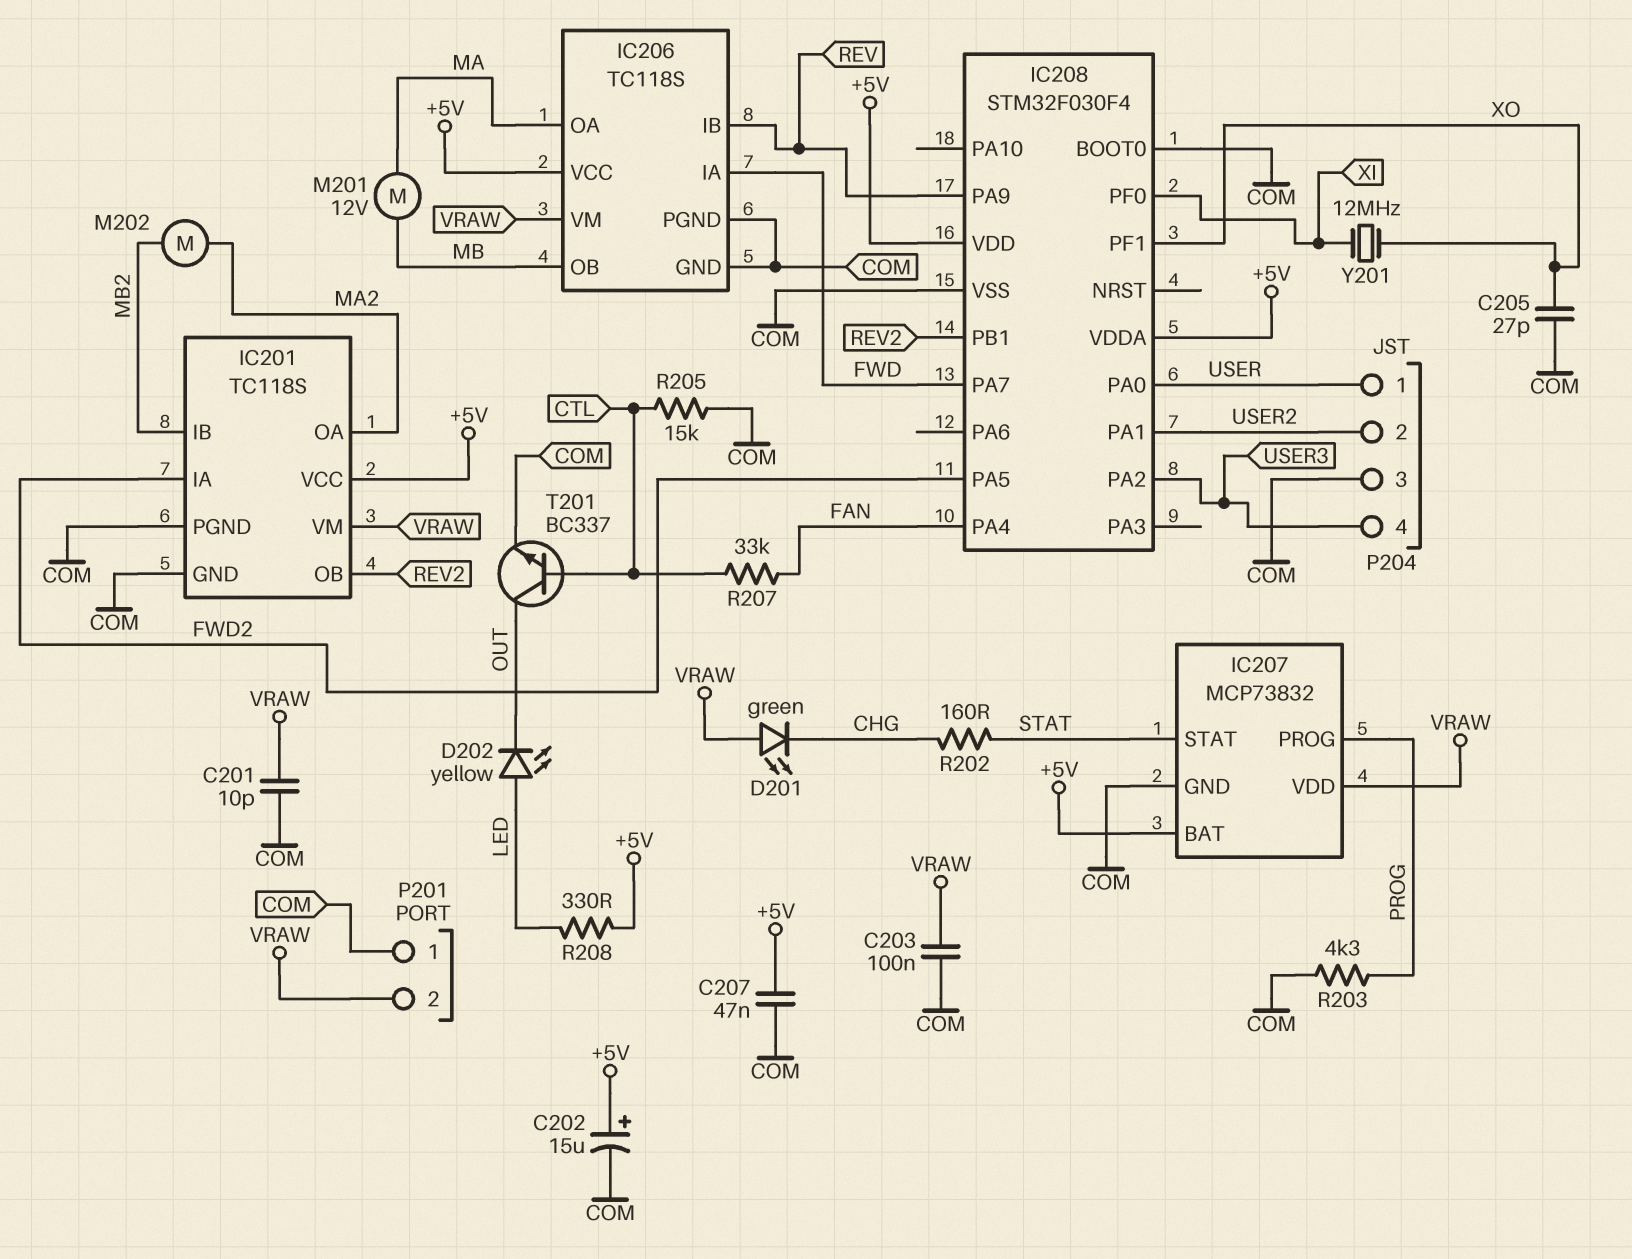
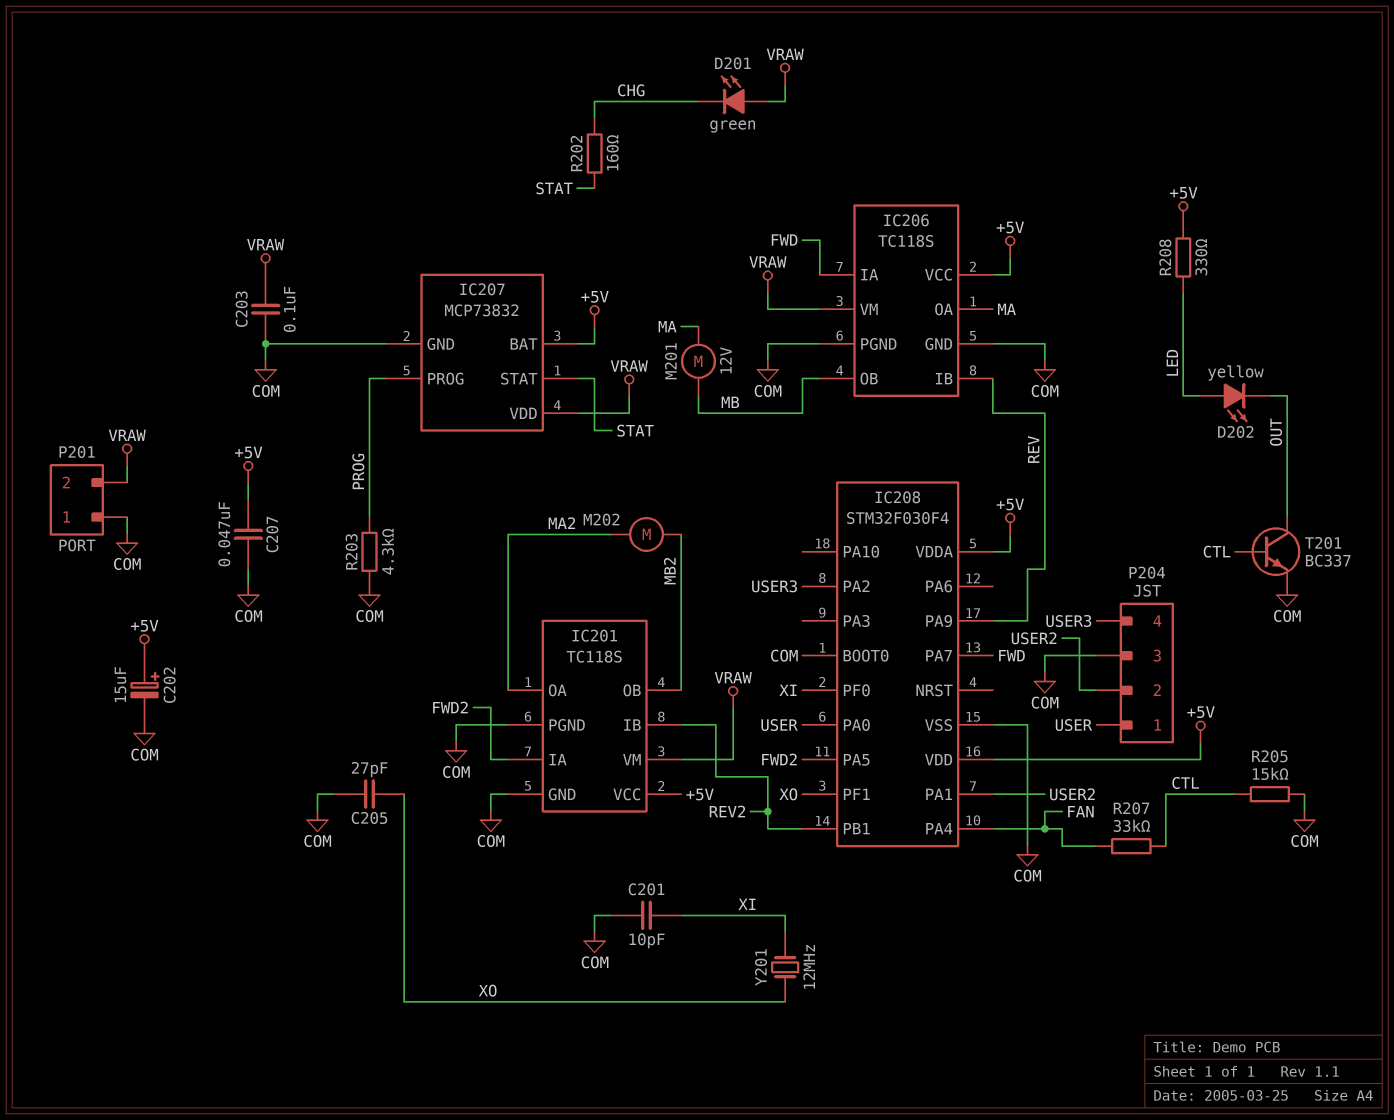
C201: 10pF (COM, VRAW) -> 10pF (COM, XI)
IC201 pin IB: MB2 -> REV2
IC201 pin OB: REV2 -> MB2

